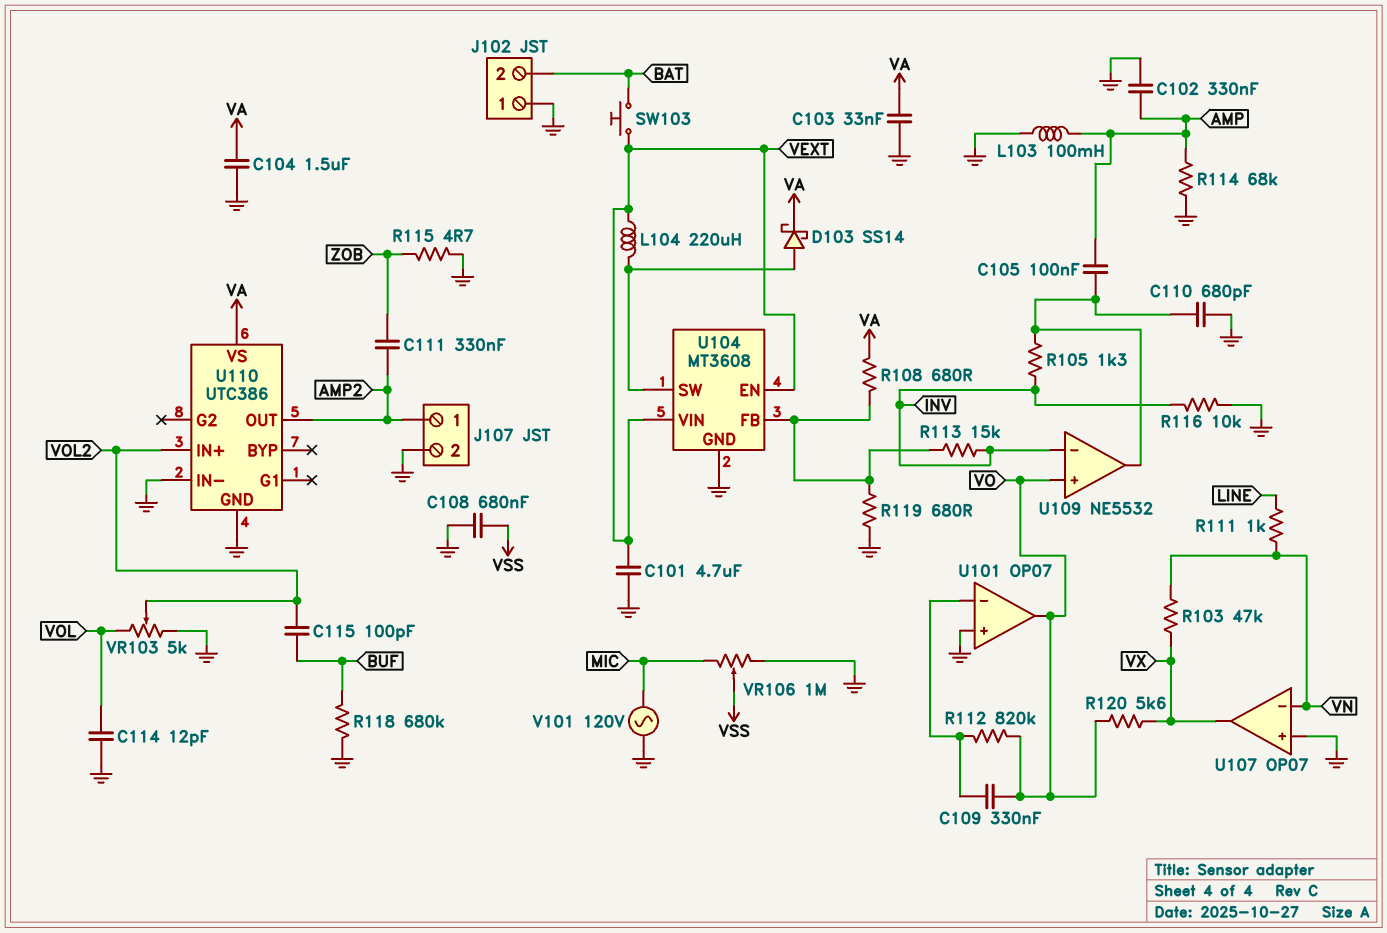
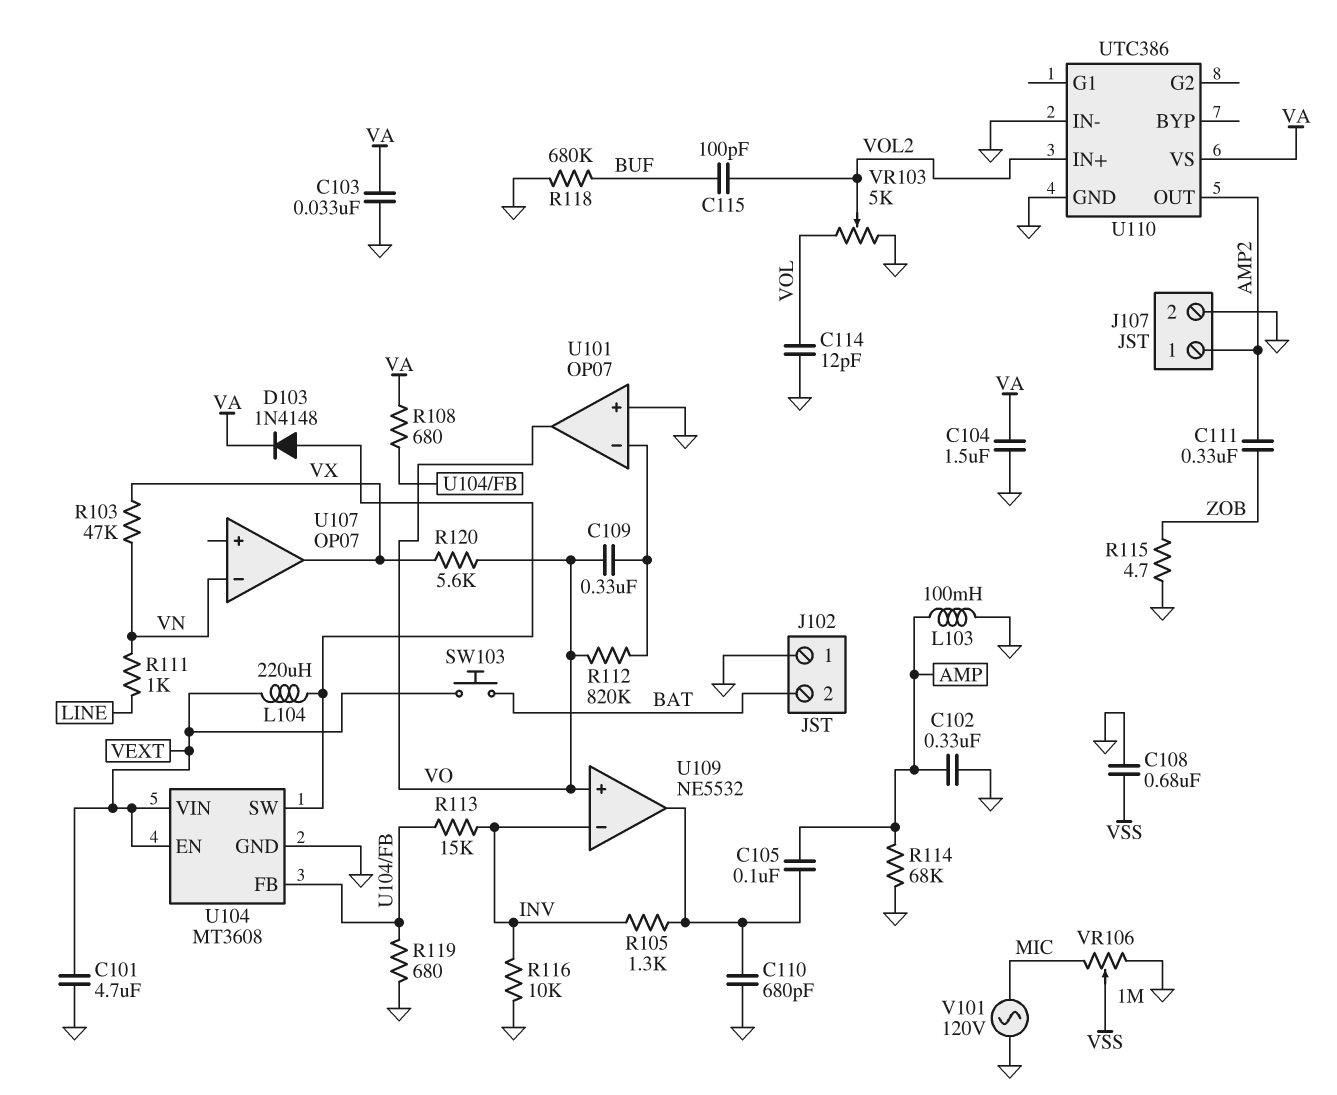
D103: schottky SS14 (A U104/SW, K VA) -> diode 1N4148 (A U104/SW, K VA)
U107 pin in+: GND -> none

